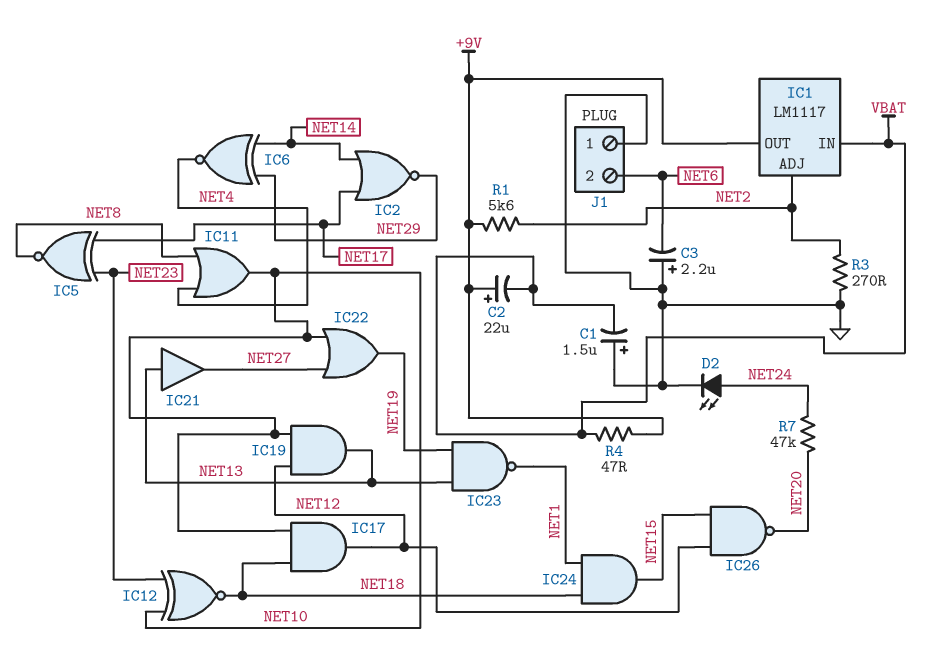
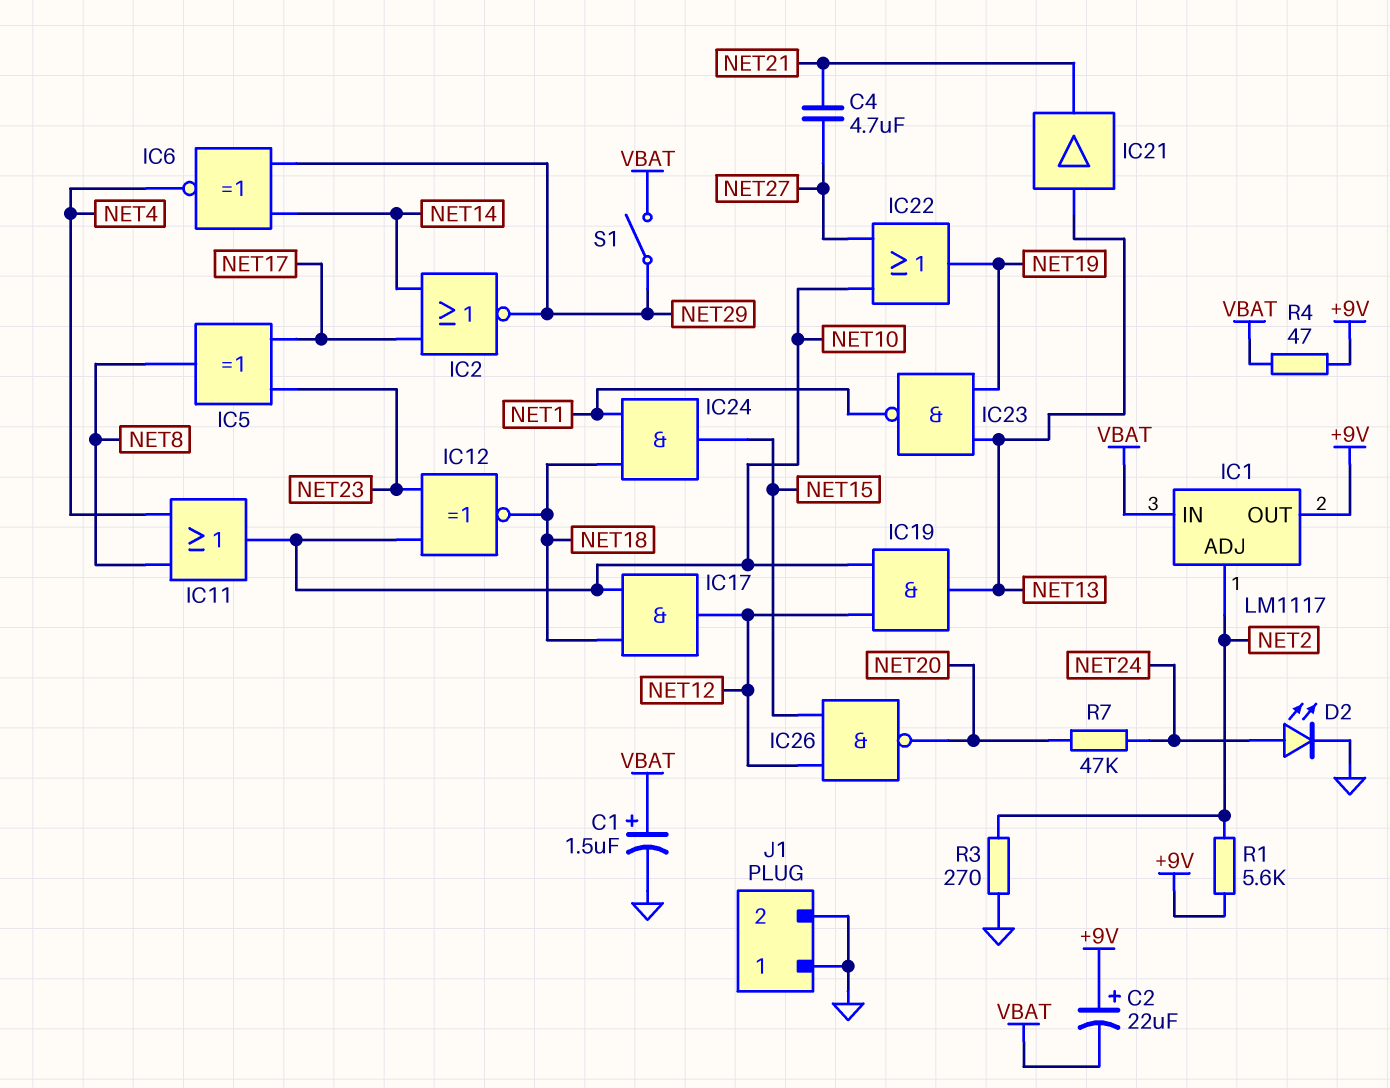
C1: 1.5uF (plus GND, minus VBAT) -> 1.5uF (plus VBAT, minus GND)
C3: 2.2uF (plus GND, minus NET6) -> none
C4: none -> 4.7uF (NET21, NET27)
IC5: XNOR (in NET17, in NET23, out NET8) -> XOR (in NET17, in NET23, out NET8)
IC21: buffer (in NET13, out NET27) -> buffer (in NET13, out NET21)
J1 pin 2: NET6 -> GND
S1: none -> switch (NET29, VBAT)

